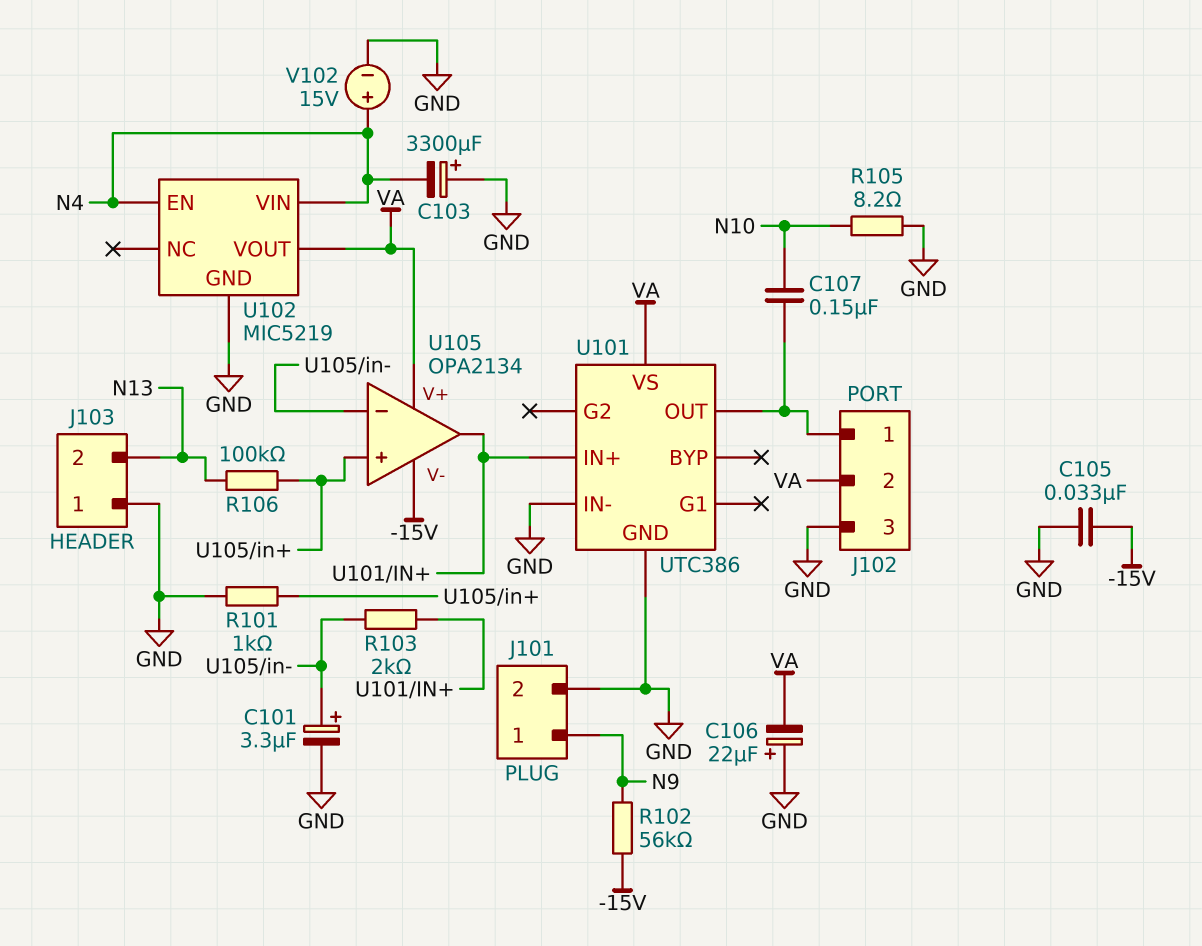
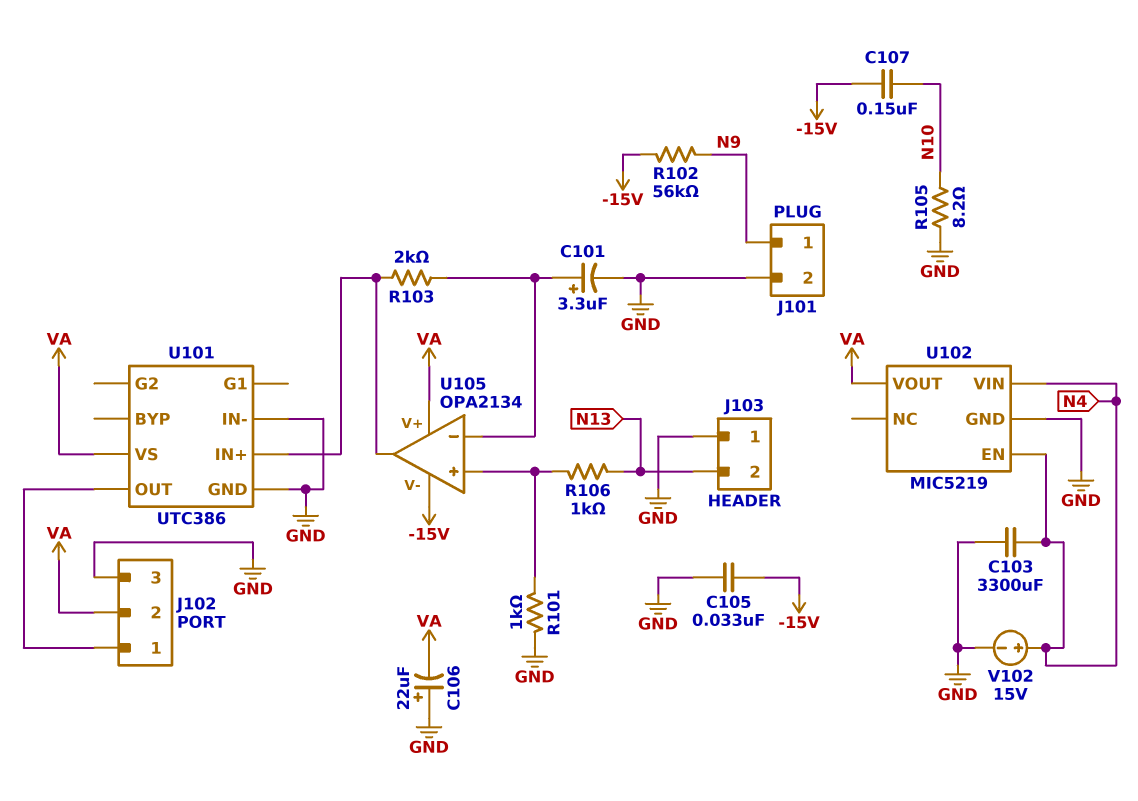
C103: 3300uF (plus GND, minus N4) -> 3300uF (GND, N4)
C107: 150nF (J102/1, N10) -> 150nF (-15V, N10)
R106: 100k (N13, U105/in+) -> 1k (N13, U105/in+)

